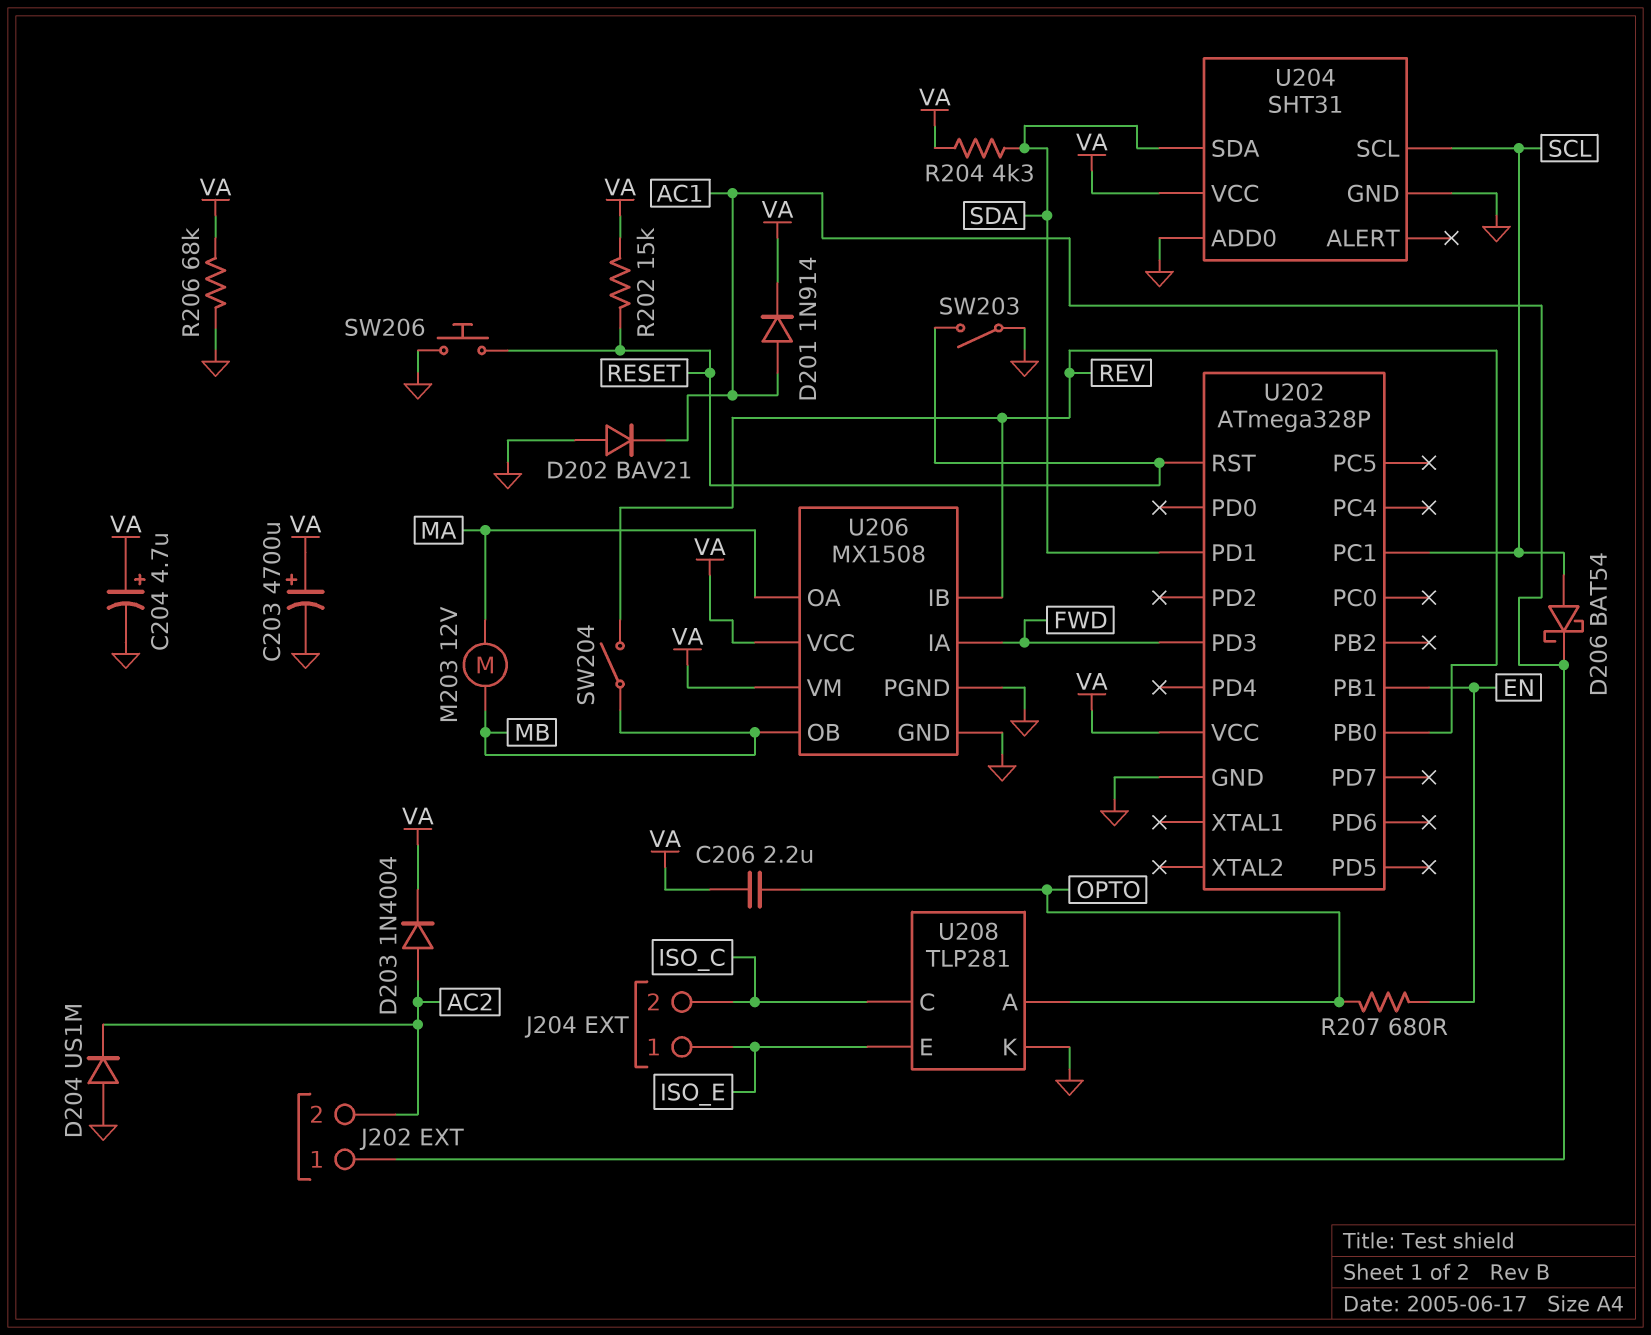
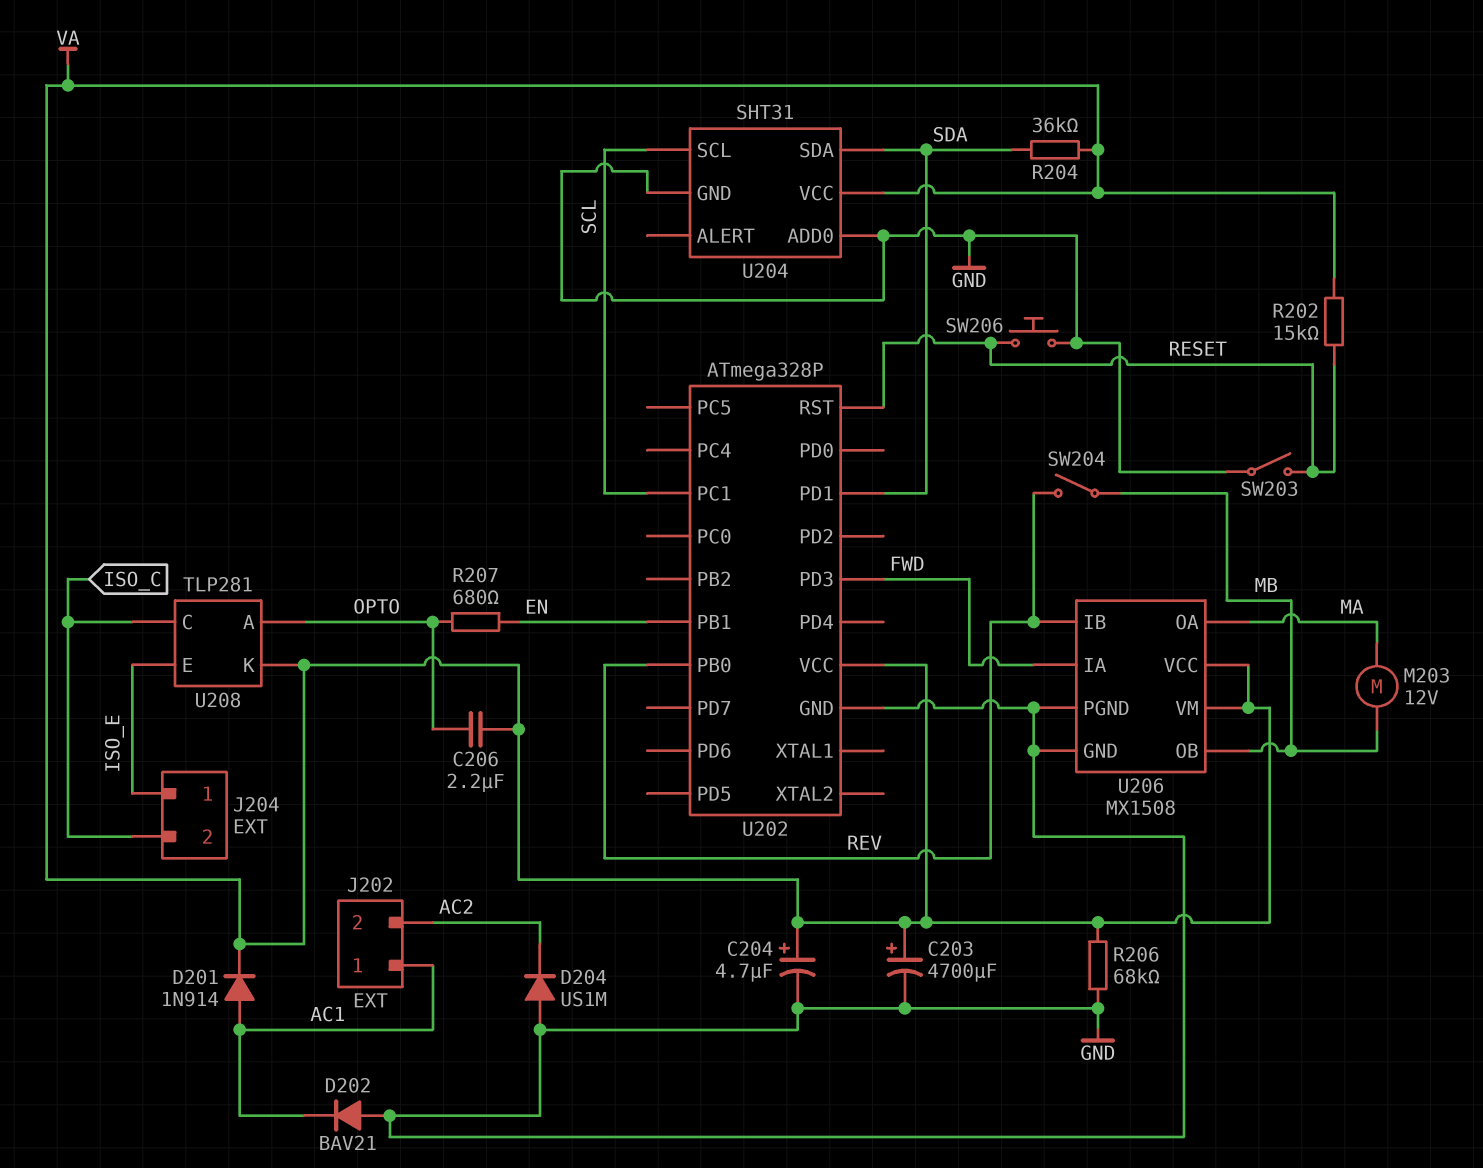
D203: diode 1N4004 (A AC2, K VA) -> none
D206: schottky BAT54 (A SCL, K AC1) -> none
R204: 4.3k (SDA, VA) -> 36k (SDA, VA)
U208 pin K: GND -> VA

